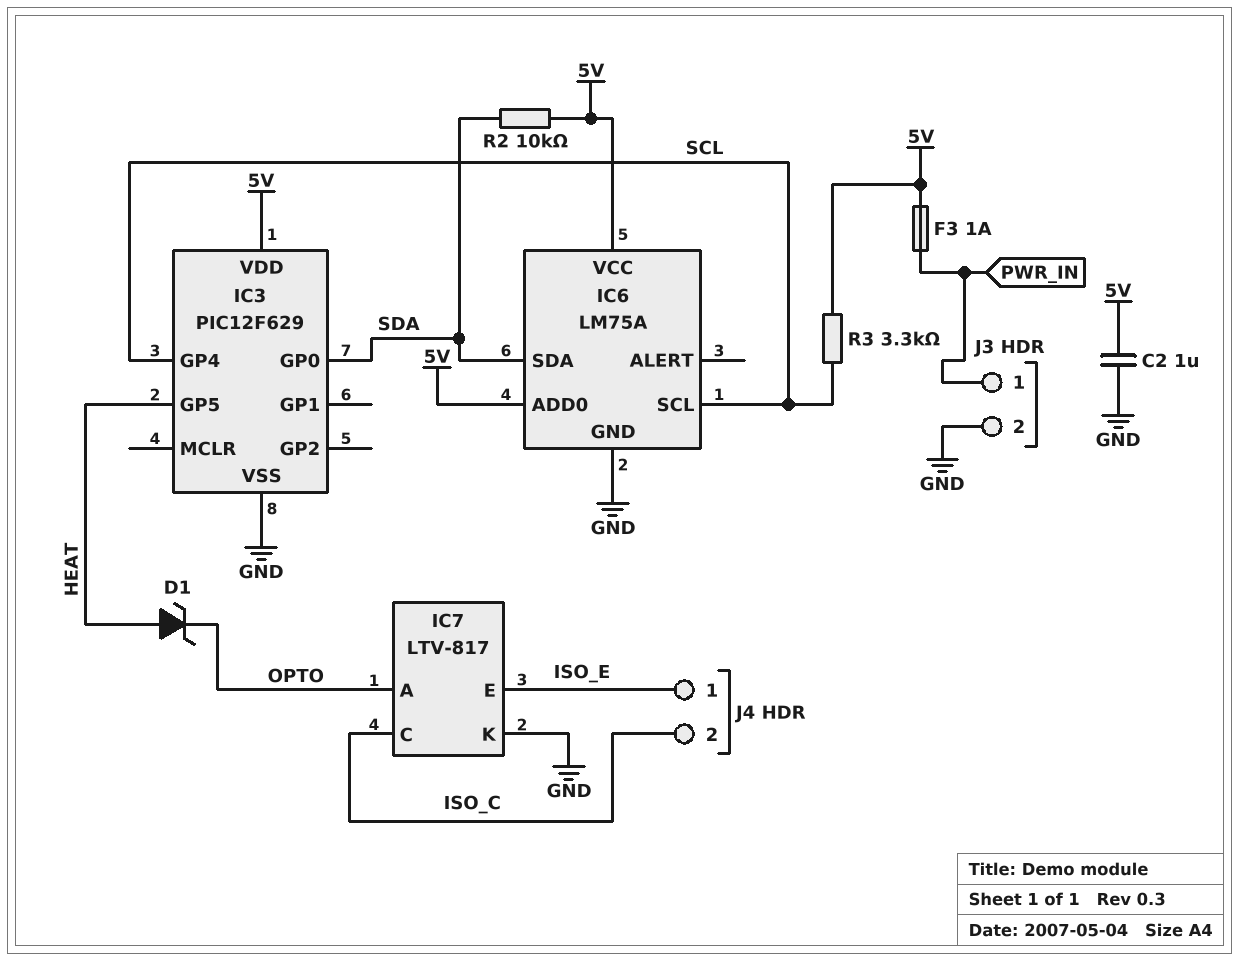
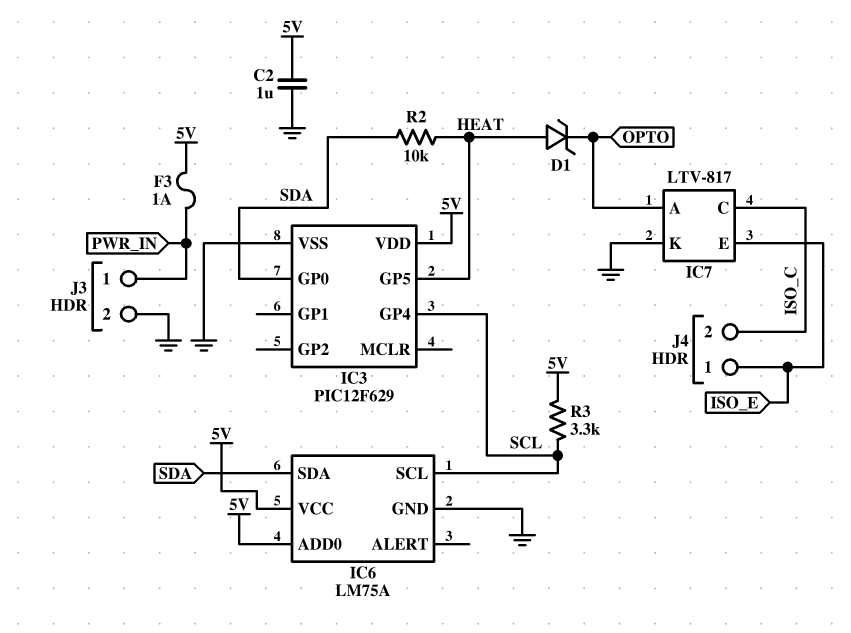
R2: 10k (5V, SDA) -> 10k (HEAT, SDA)

